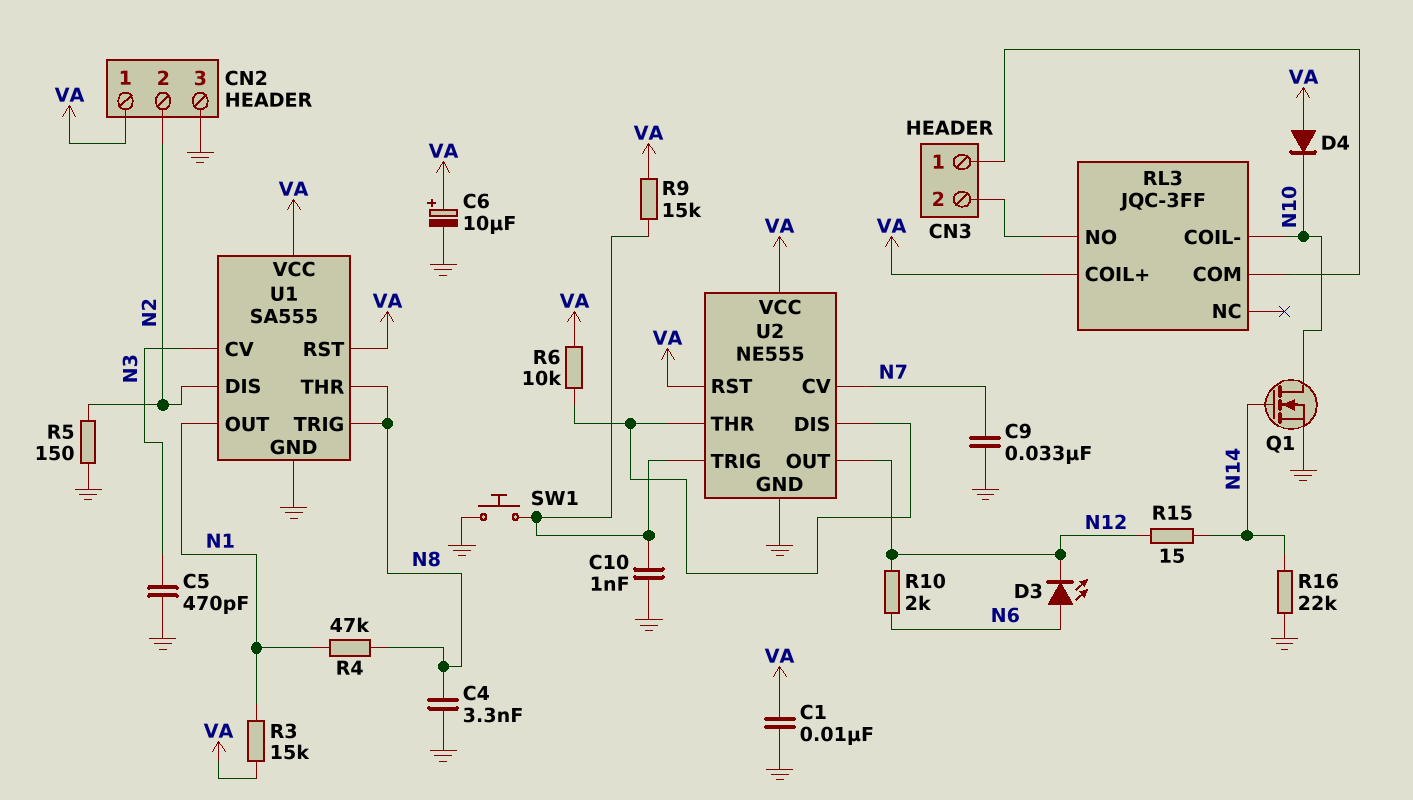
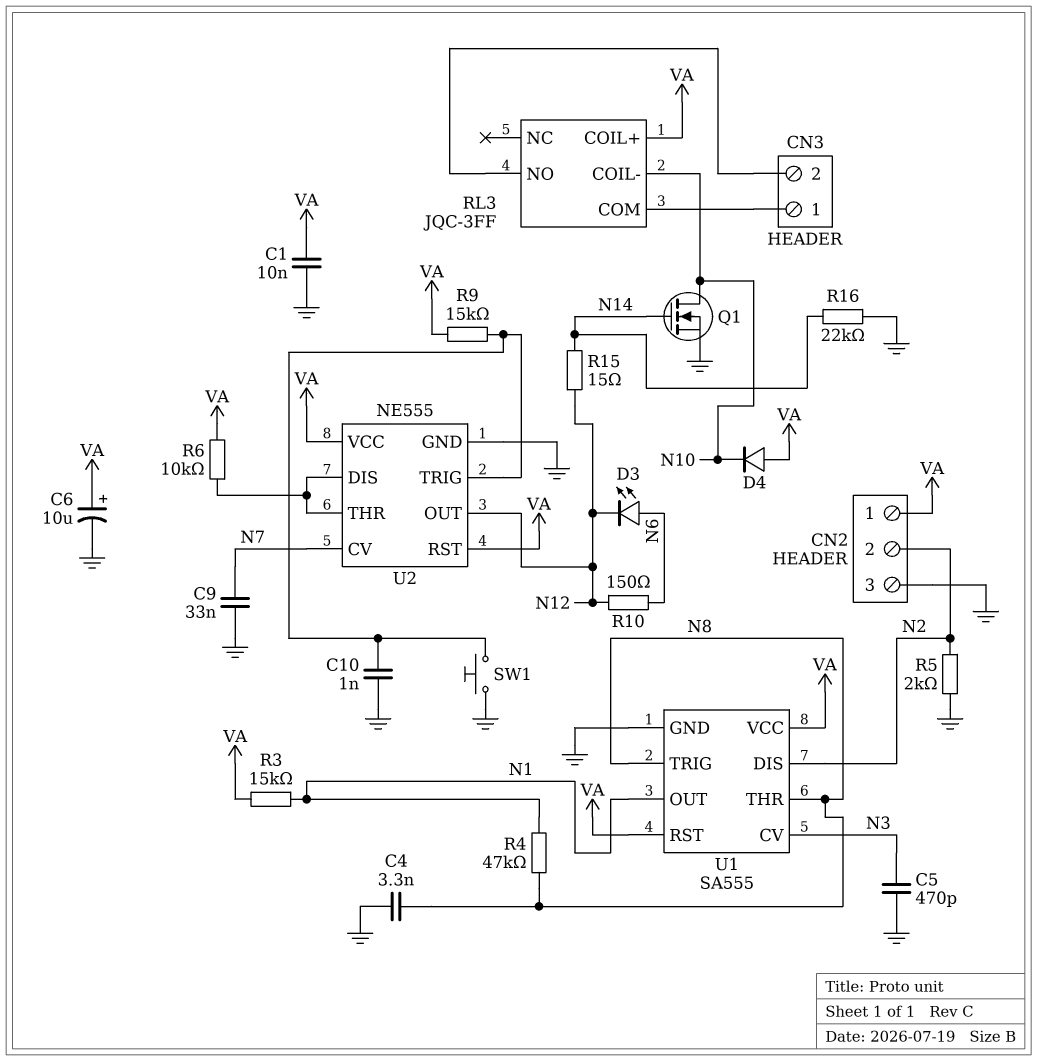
R5: 150 (GND, N2) -> 2k (GND, N2)
R10: 2k (N6, N12) -> 150 (N6, N12)

